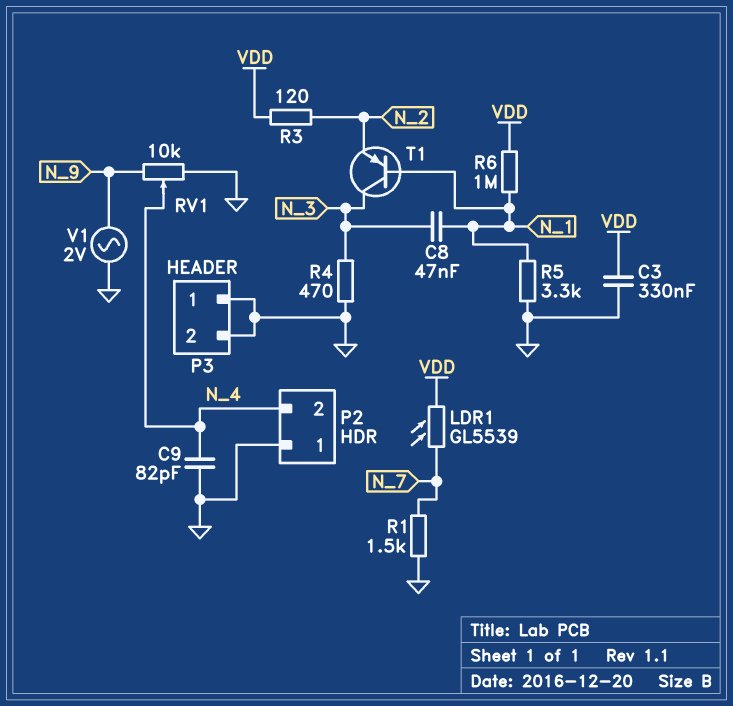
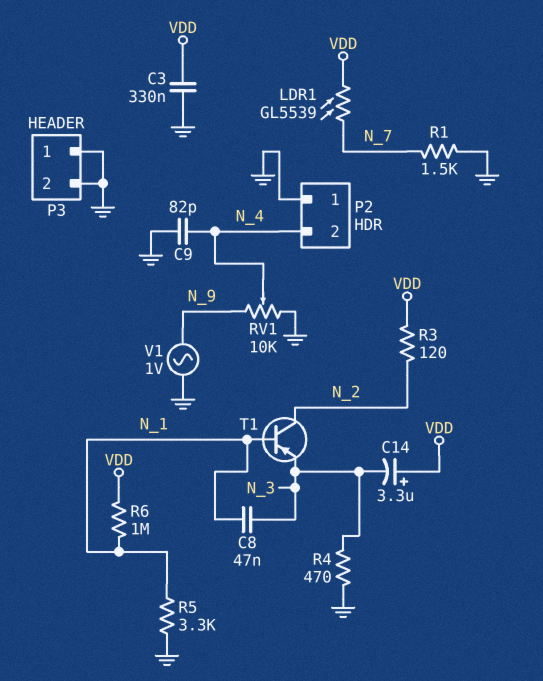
C14: none -> 3.3uF (plus VDD, minus N_3)
T1: PNP (B N_1, C N_3, E N_2) -> PNP (B N_1, C N_2, E N_3)
V1: AC 2V (GND, N_9) -> AC 1V (GND, N_9)

